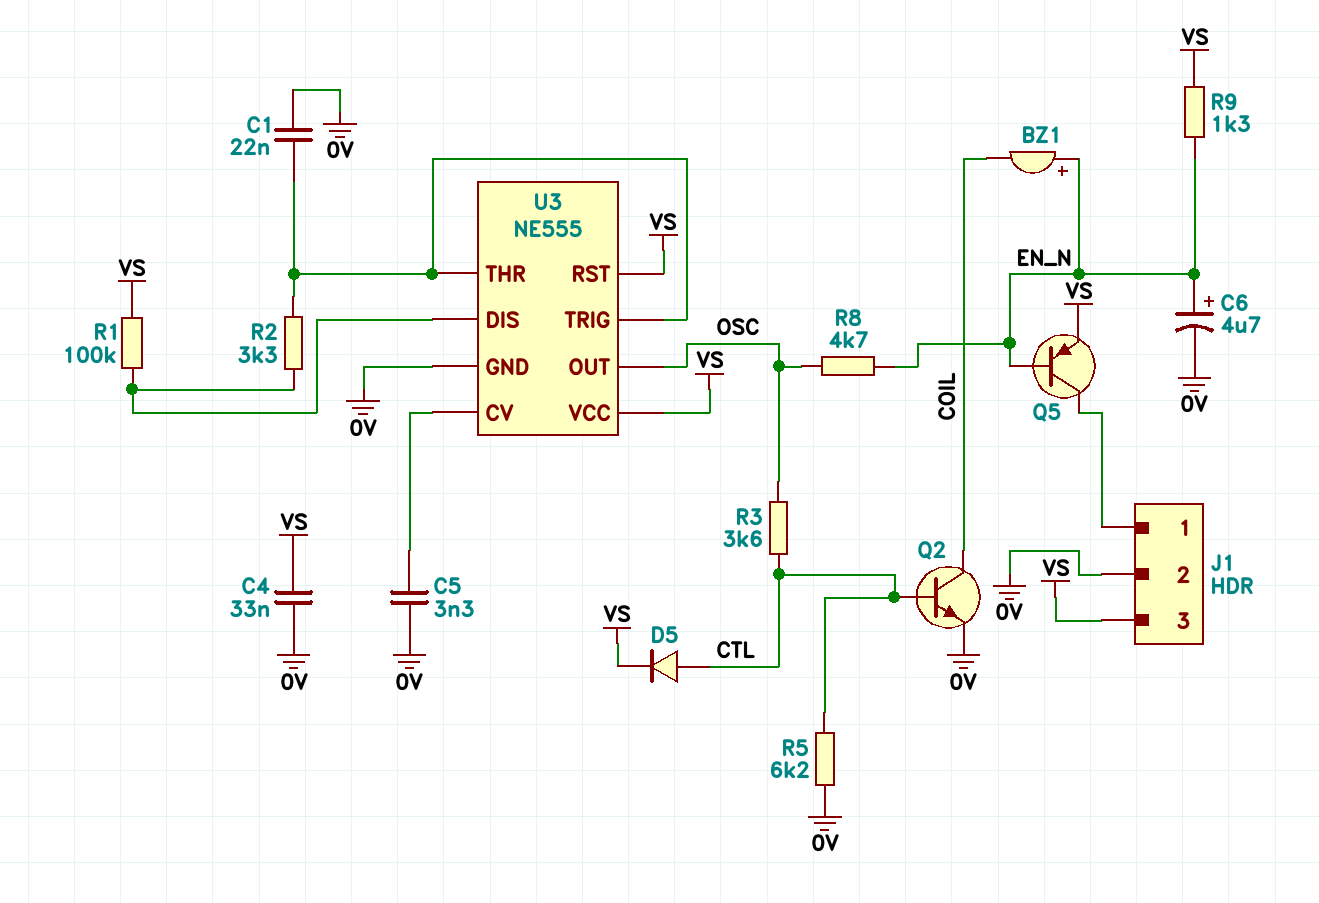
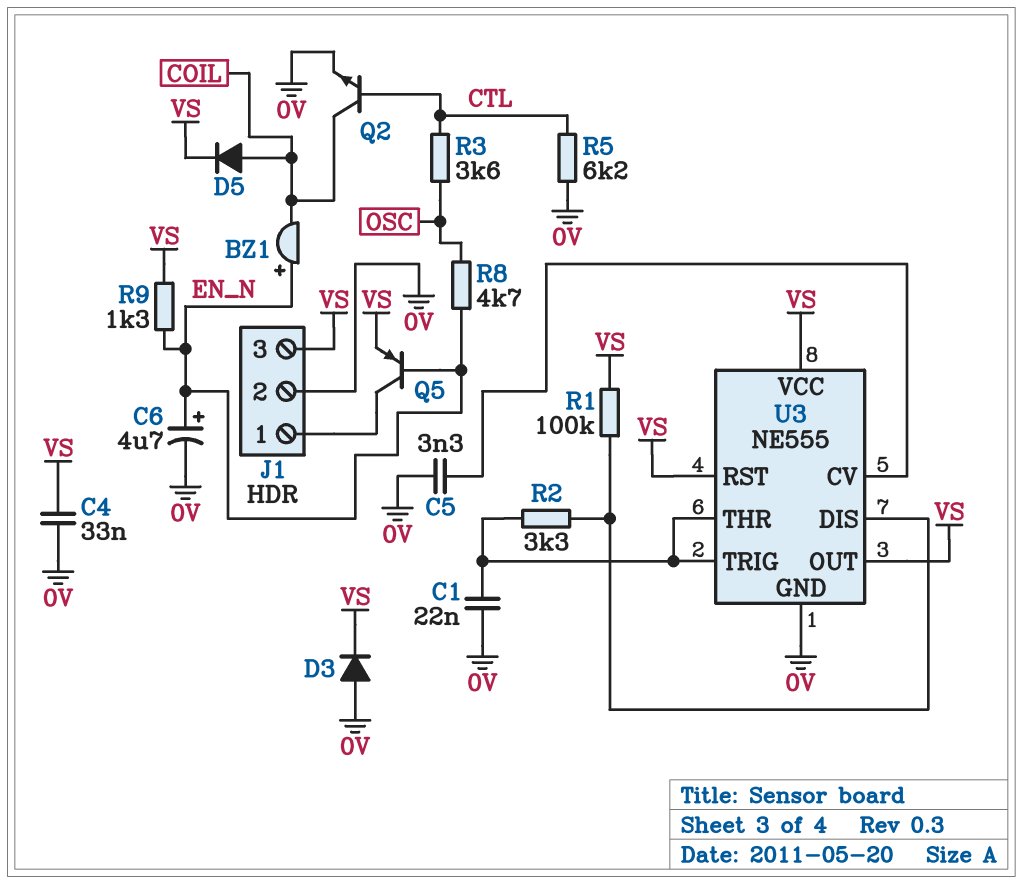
D3: none -> diode (A 0V, K VS)
D5: diode (A CTL, K VS) -> diode (A COIL, K VS)
U3 pin OUT: OSC -> VS

